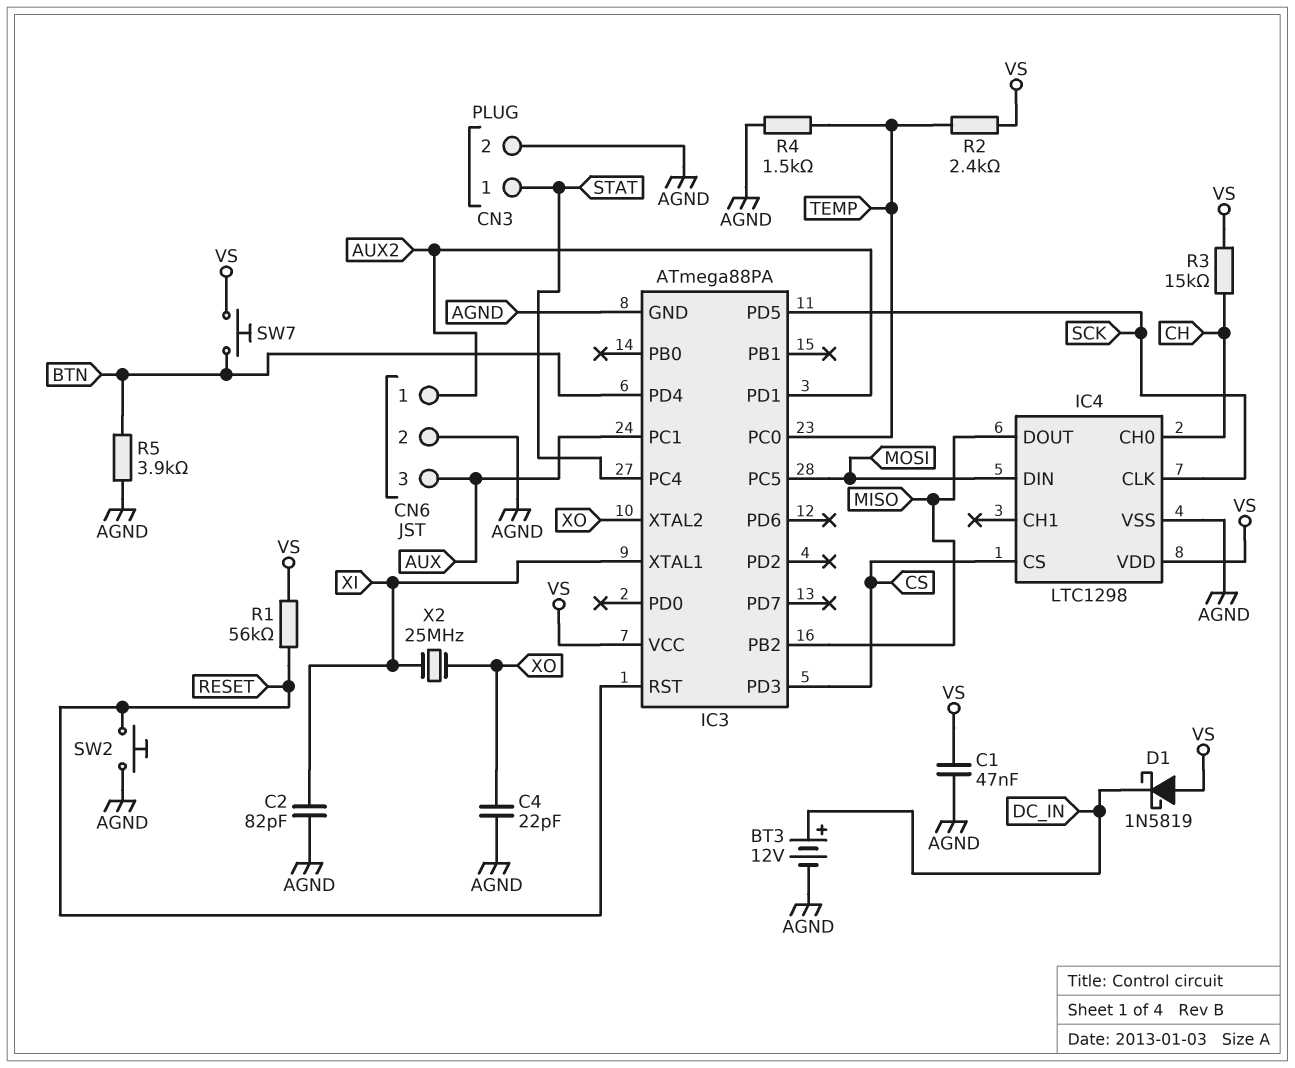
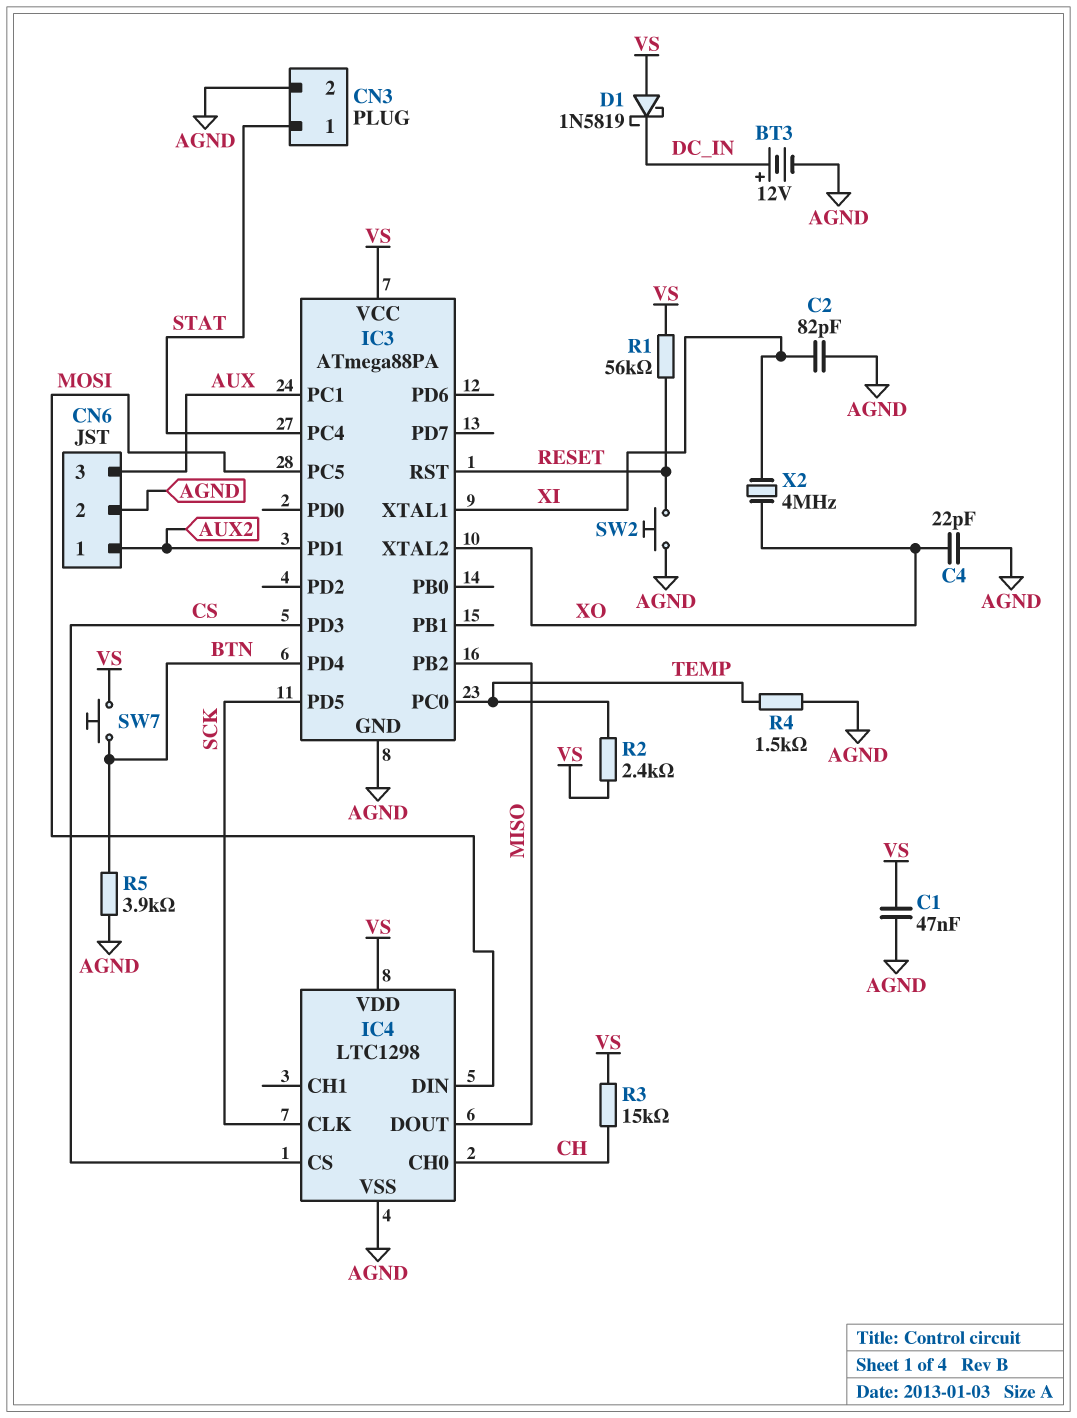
X2: 25MHz (XI, XO) -> 4MHz (XI, XO)

